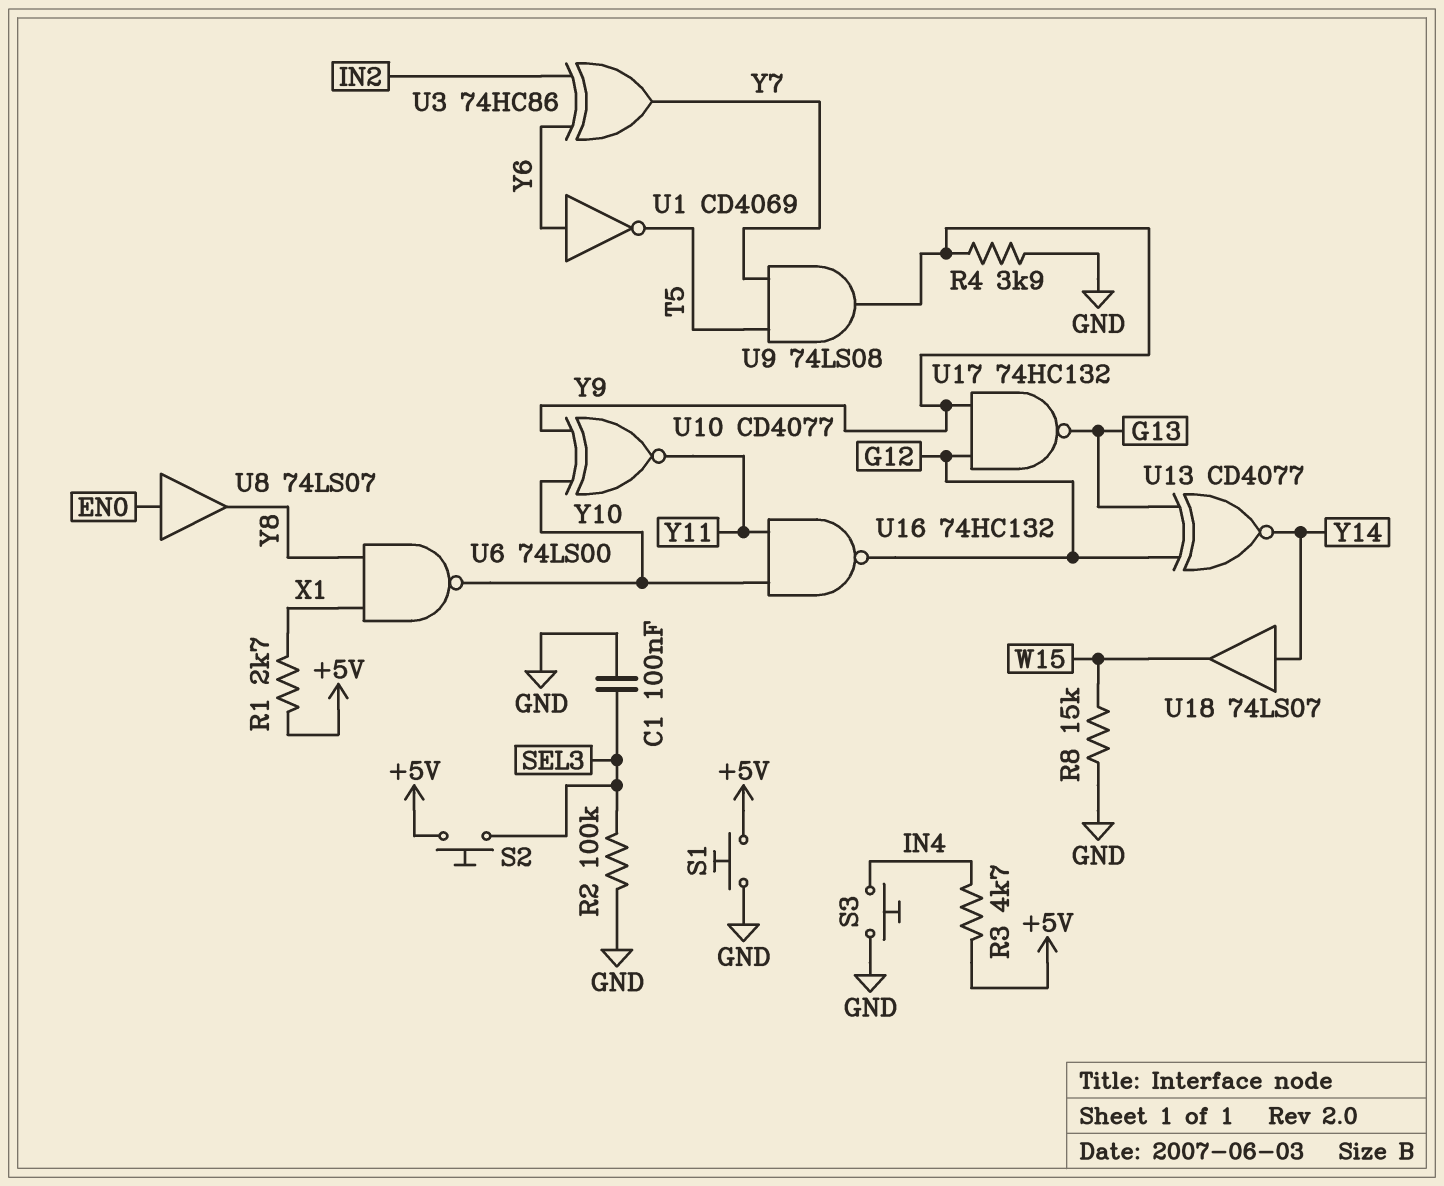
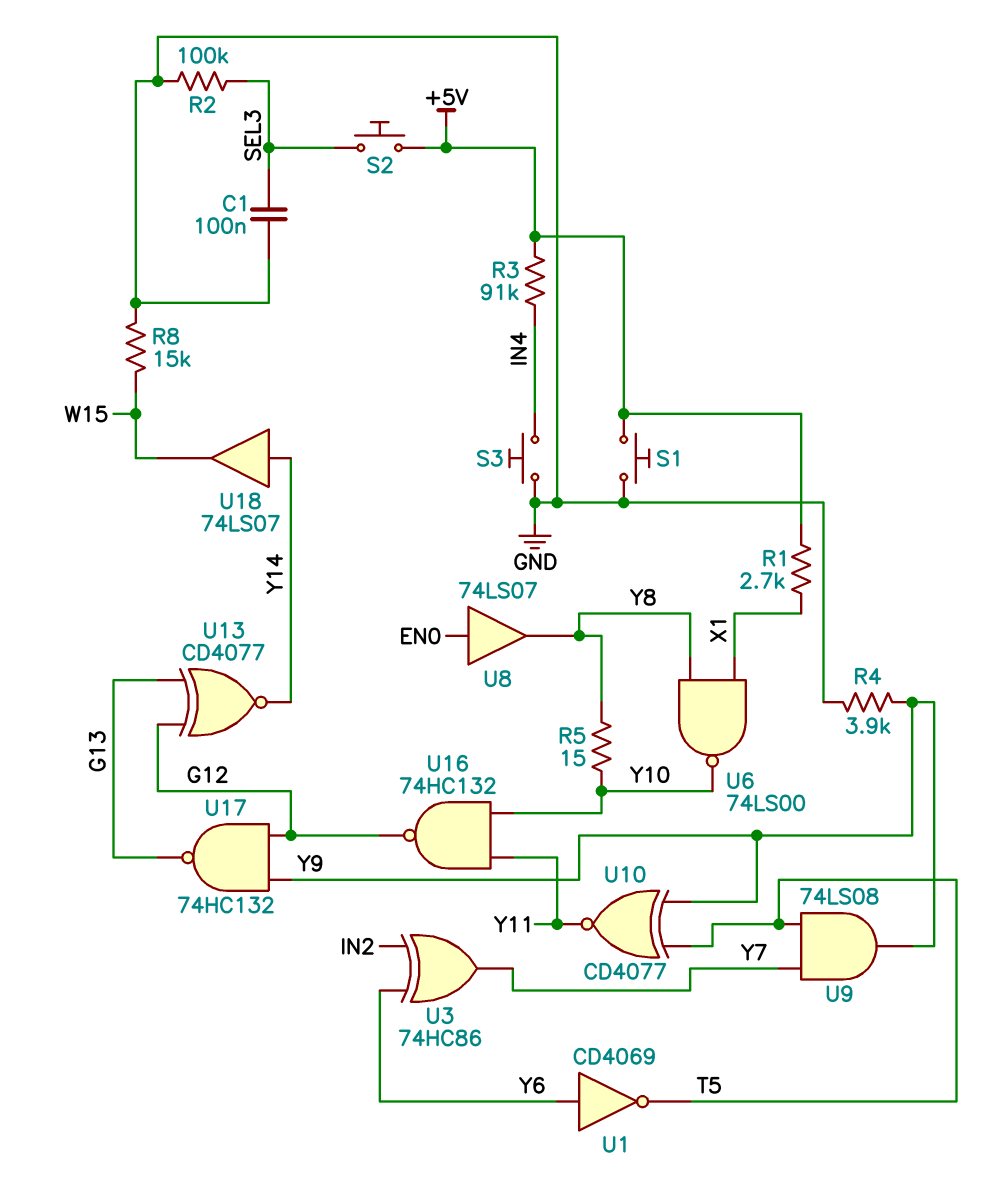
R3: 4.7k (+5V, IN4) -> 91k (+5V, IN4)
R5: none -> 15 (Y8, Y10)
U10: XNOR CD4077 (in Y9, in Y10, out Y11) -> XNOR CD4077 (in T5, in Y9, out Y11)

